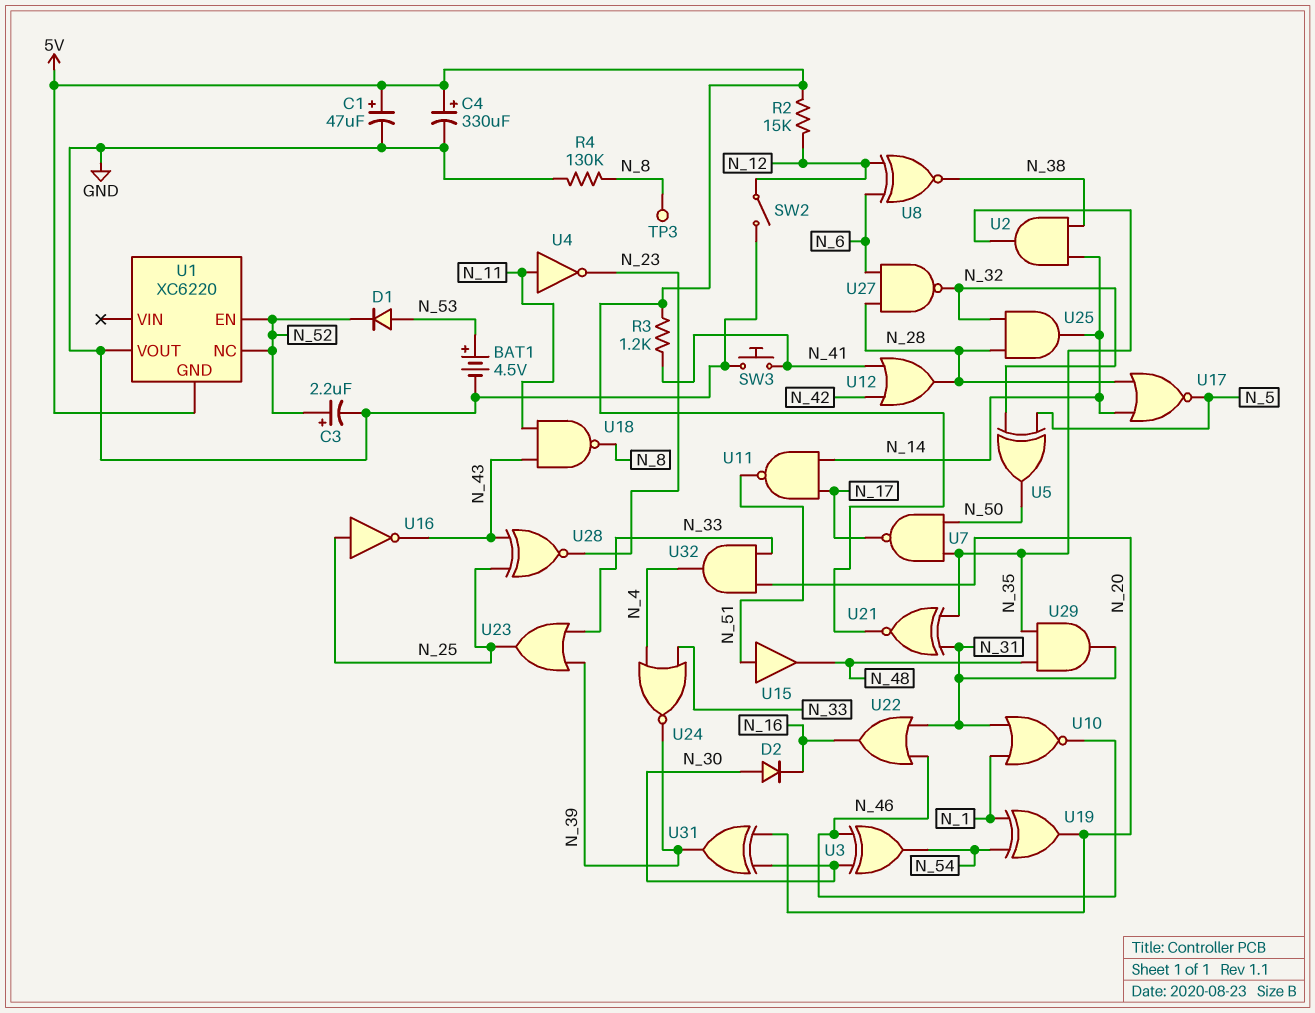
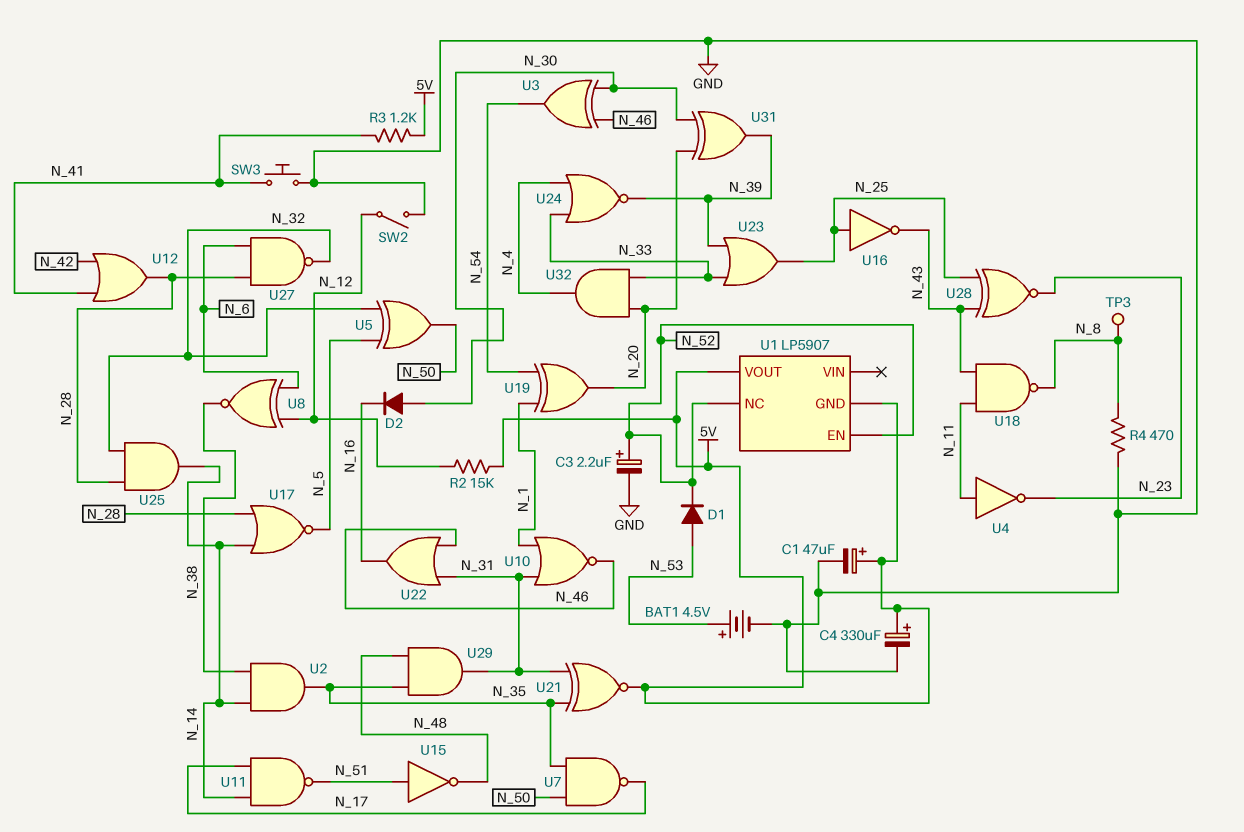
R4: 130k (GND, N_8) -> 470 (GND, N_8)
U1: XC6220 -> LP5907
U1 pin VOUT: GND -> 5V
U15: buffer (in N_51, out N_48) -> NOT (in N_51, out N_48)

